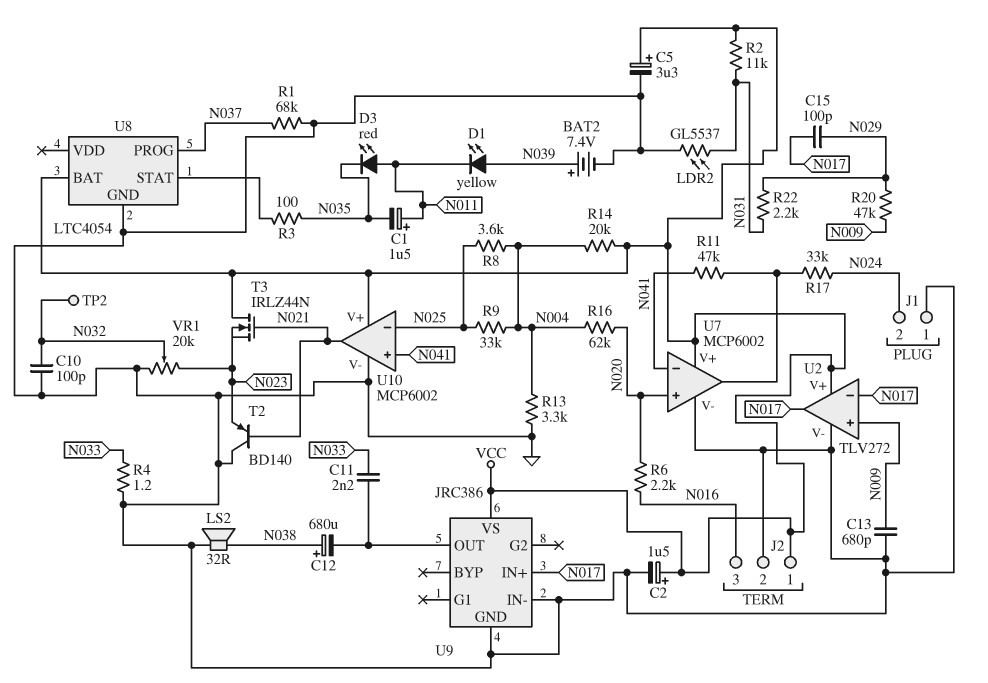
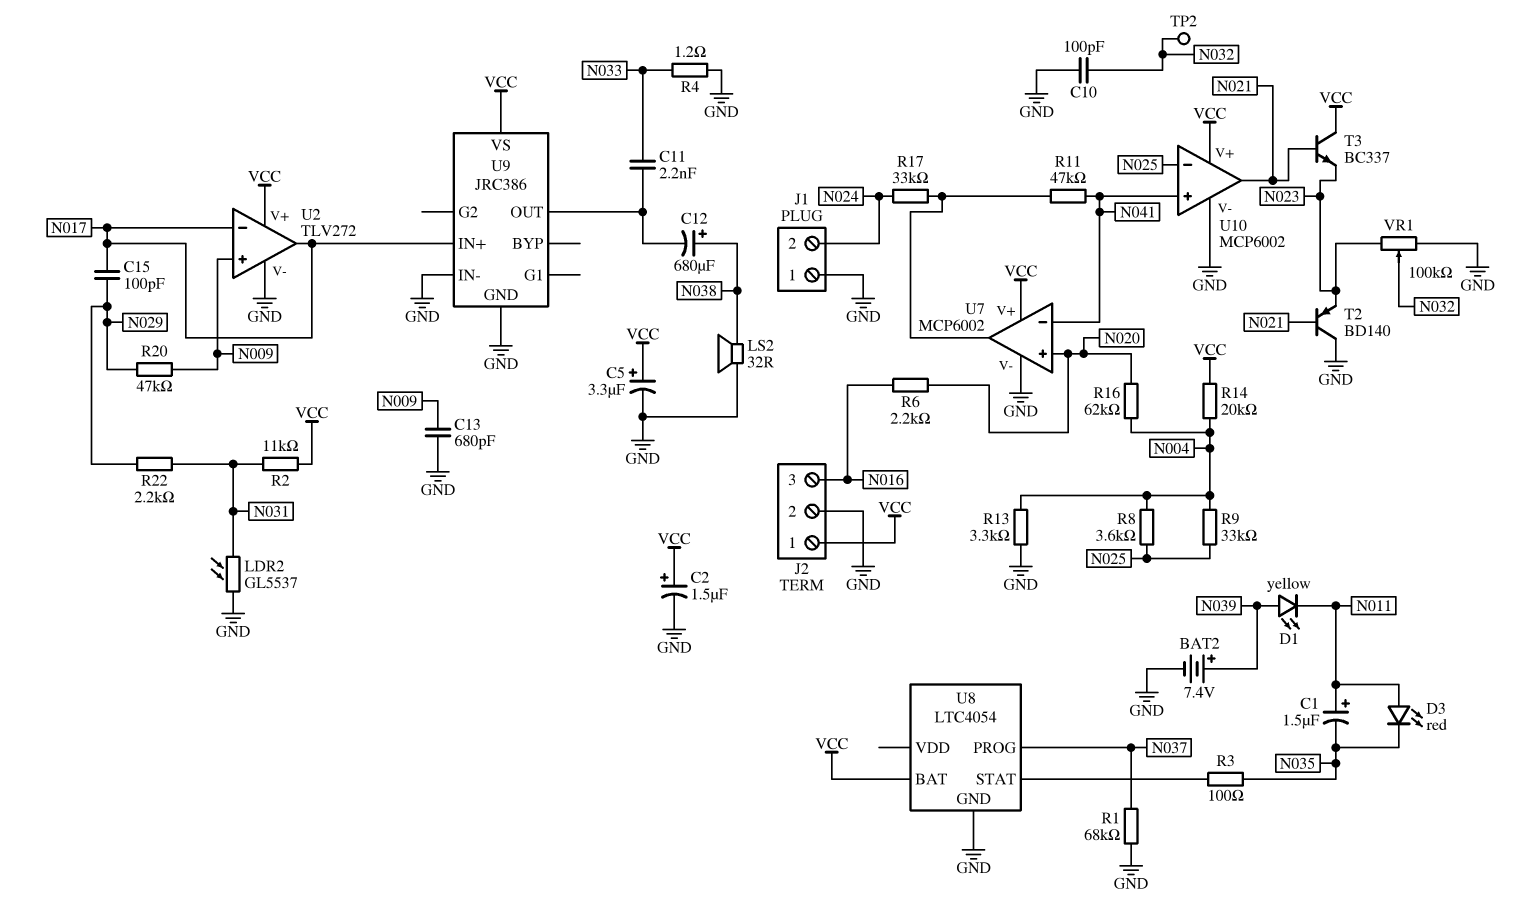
T3: NMOS IRLZ44N (G N021, D VCC, S N023) -> NPN BC337 (B N021, C VCC, E N023)
VR1: 20k (GND, N023, wiper N032) -> 100k (GND, N023, wiper N032)

